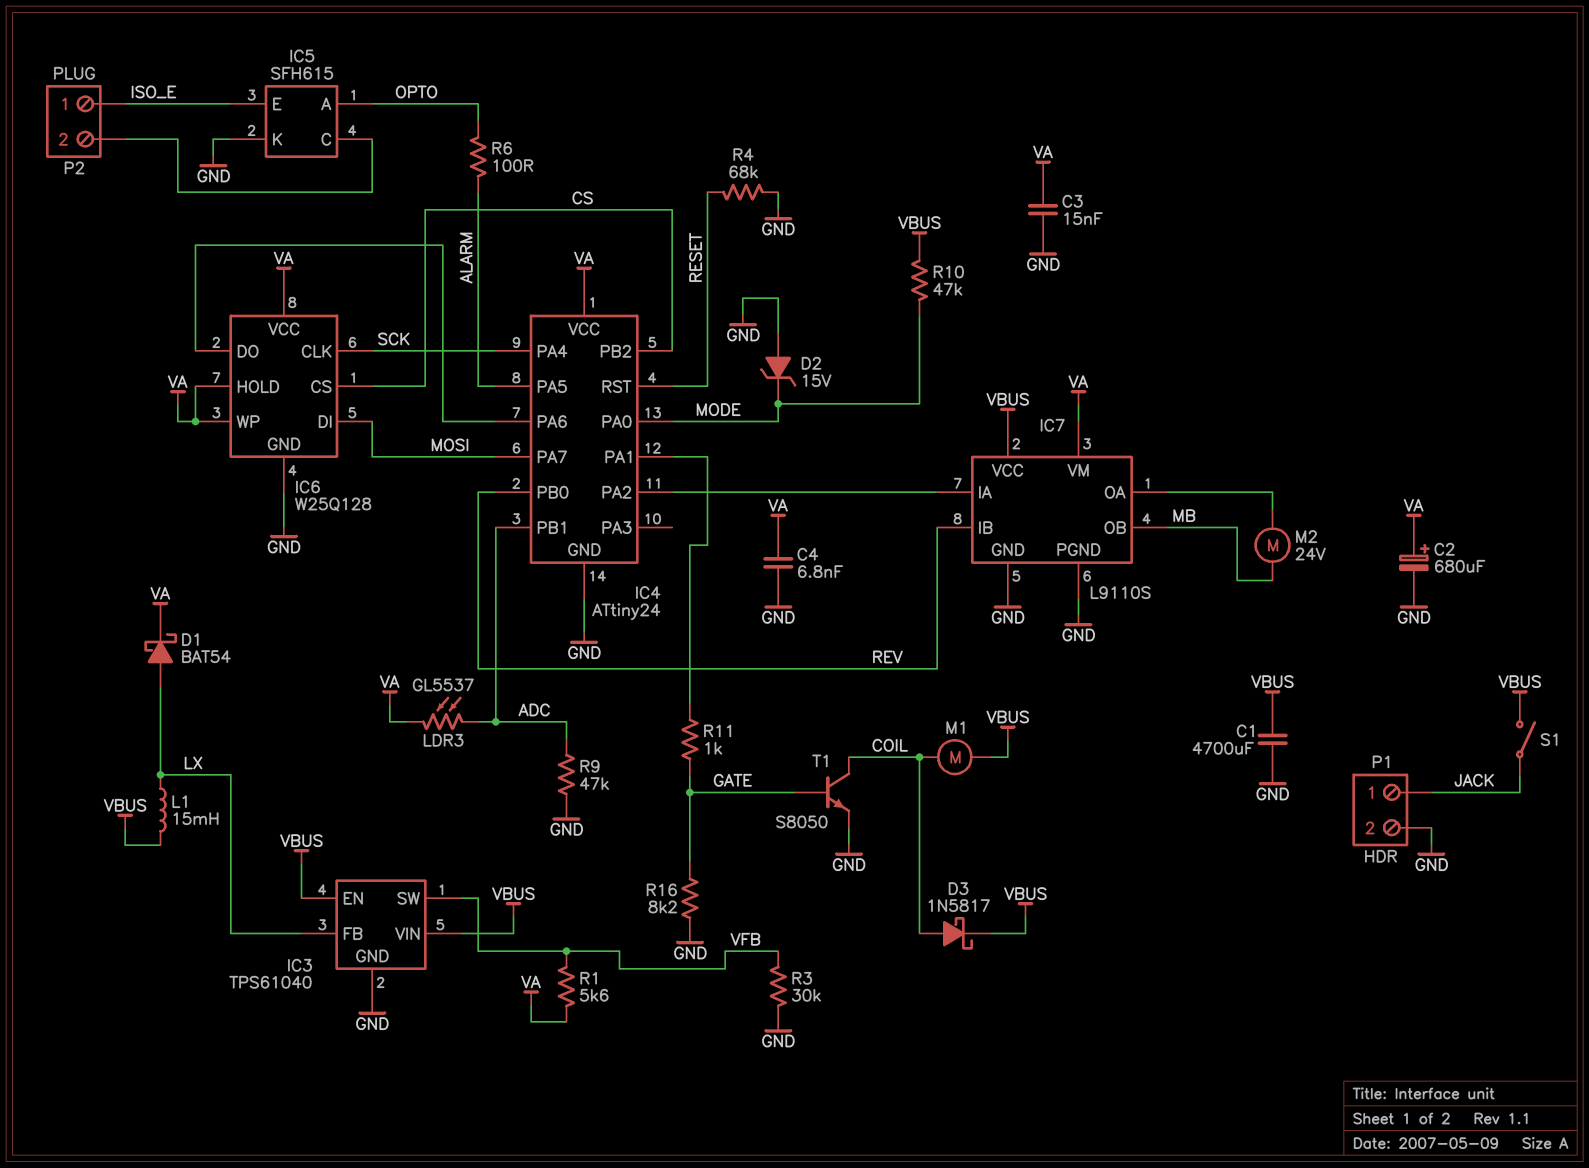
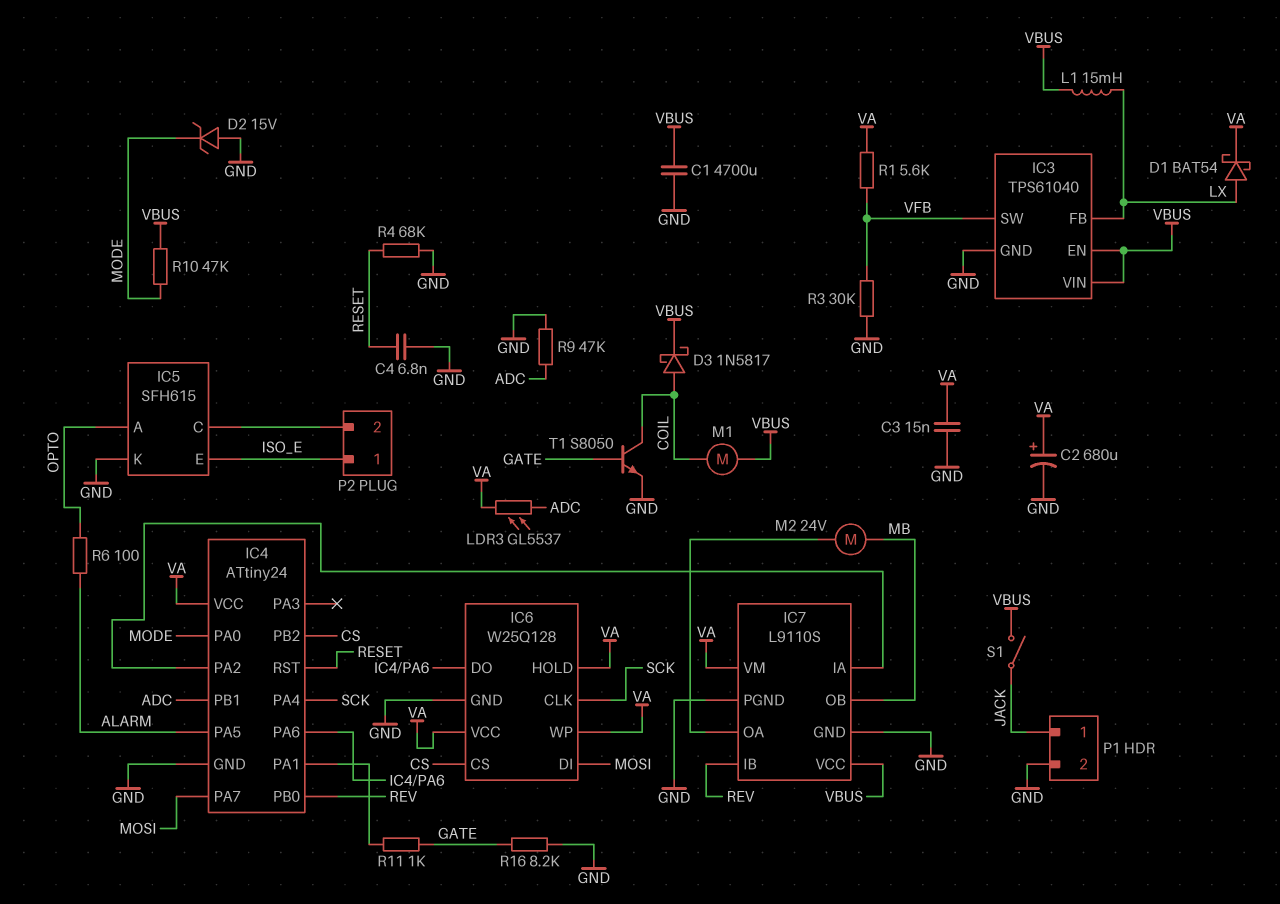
C4: 6.8nF (GND, VA) -> 6.8nF (GND, RESET)

